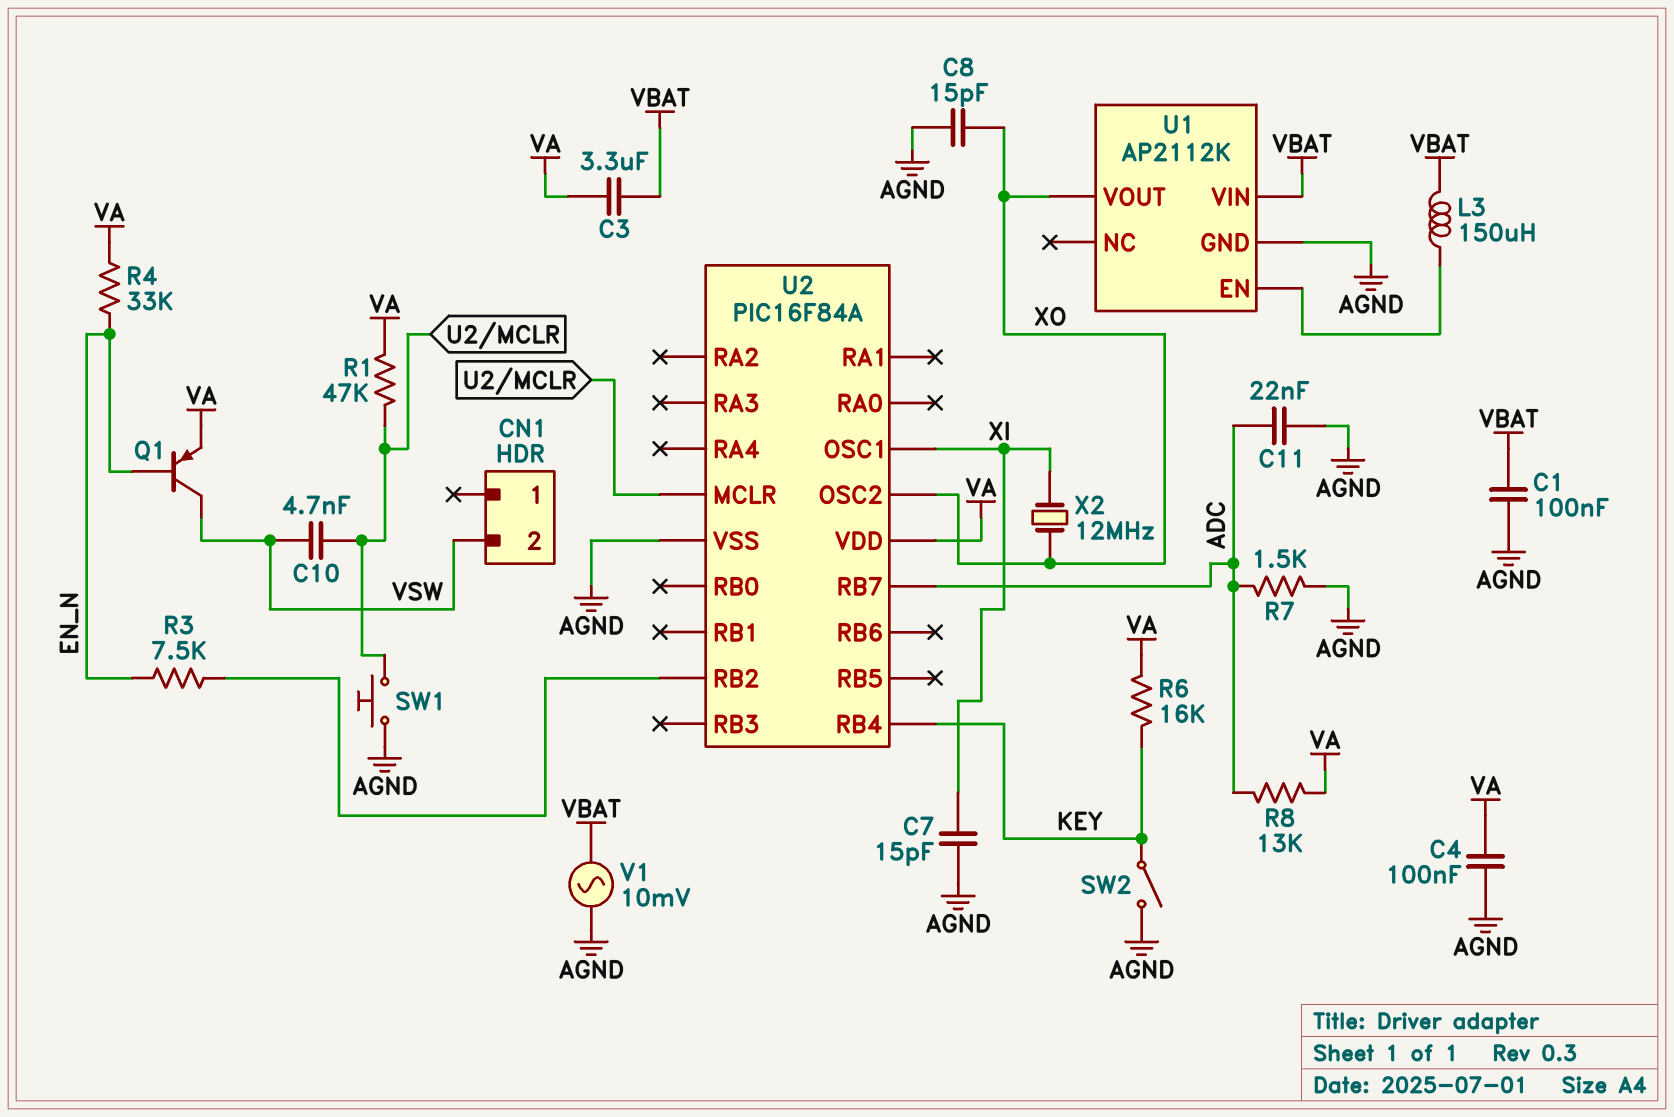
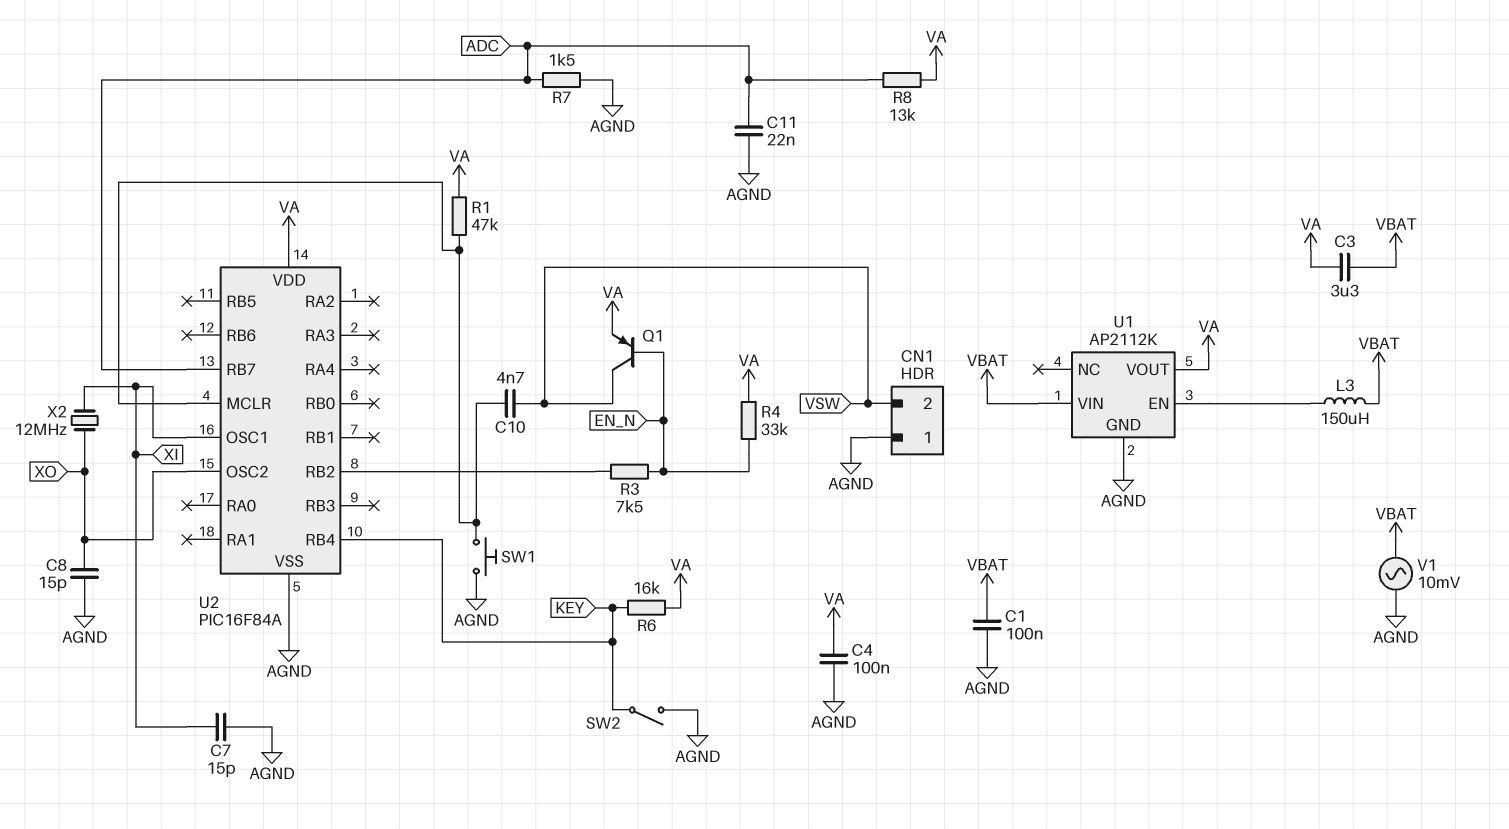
CN1 pin 1: none -> AGND
U1 pin VOUT: XO -> VA

